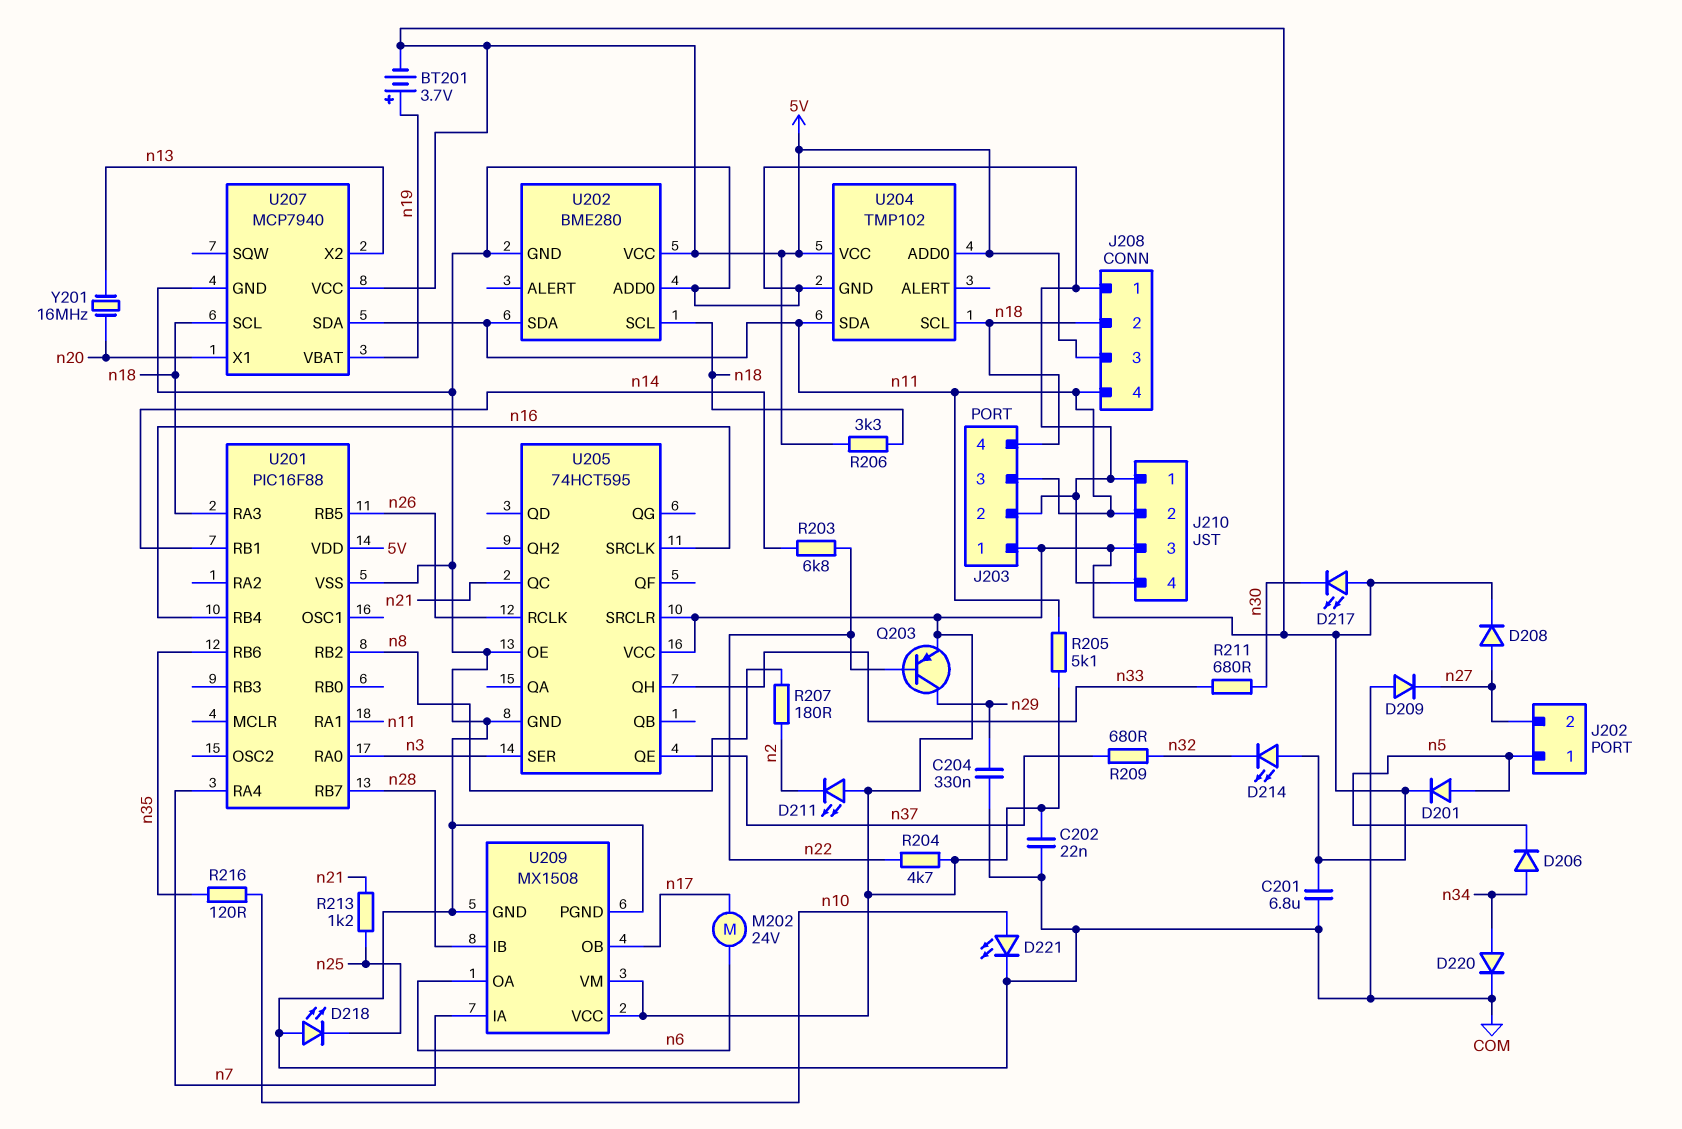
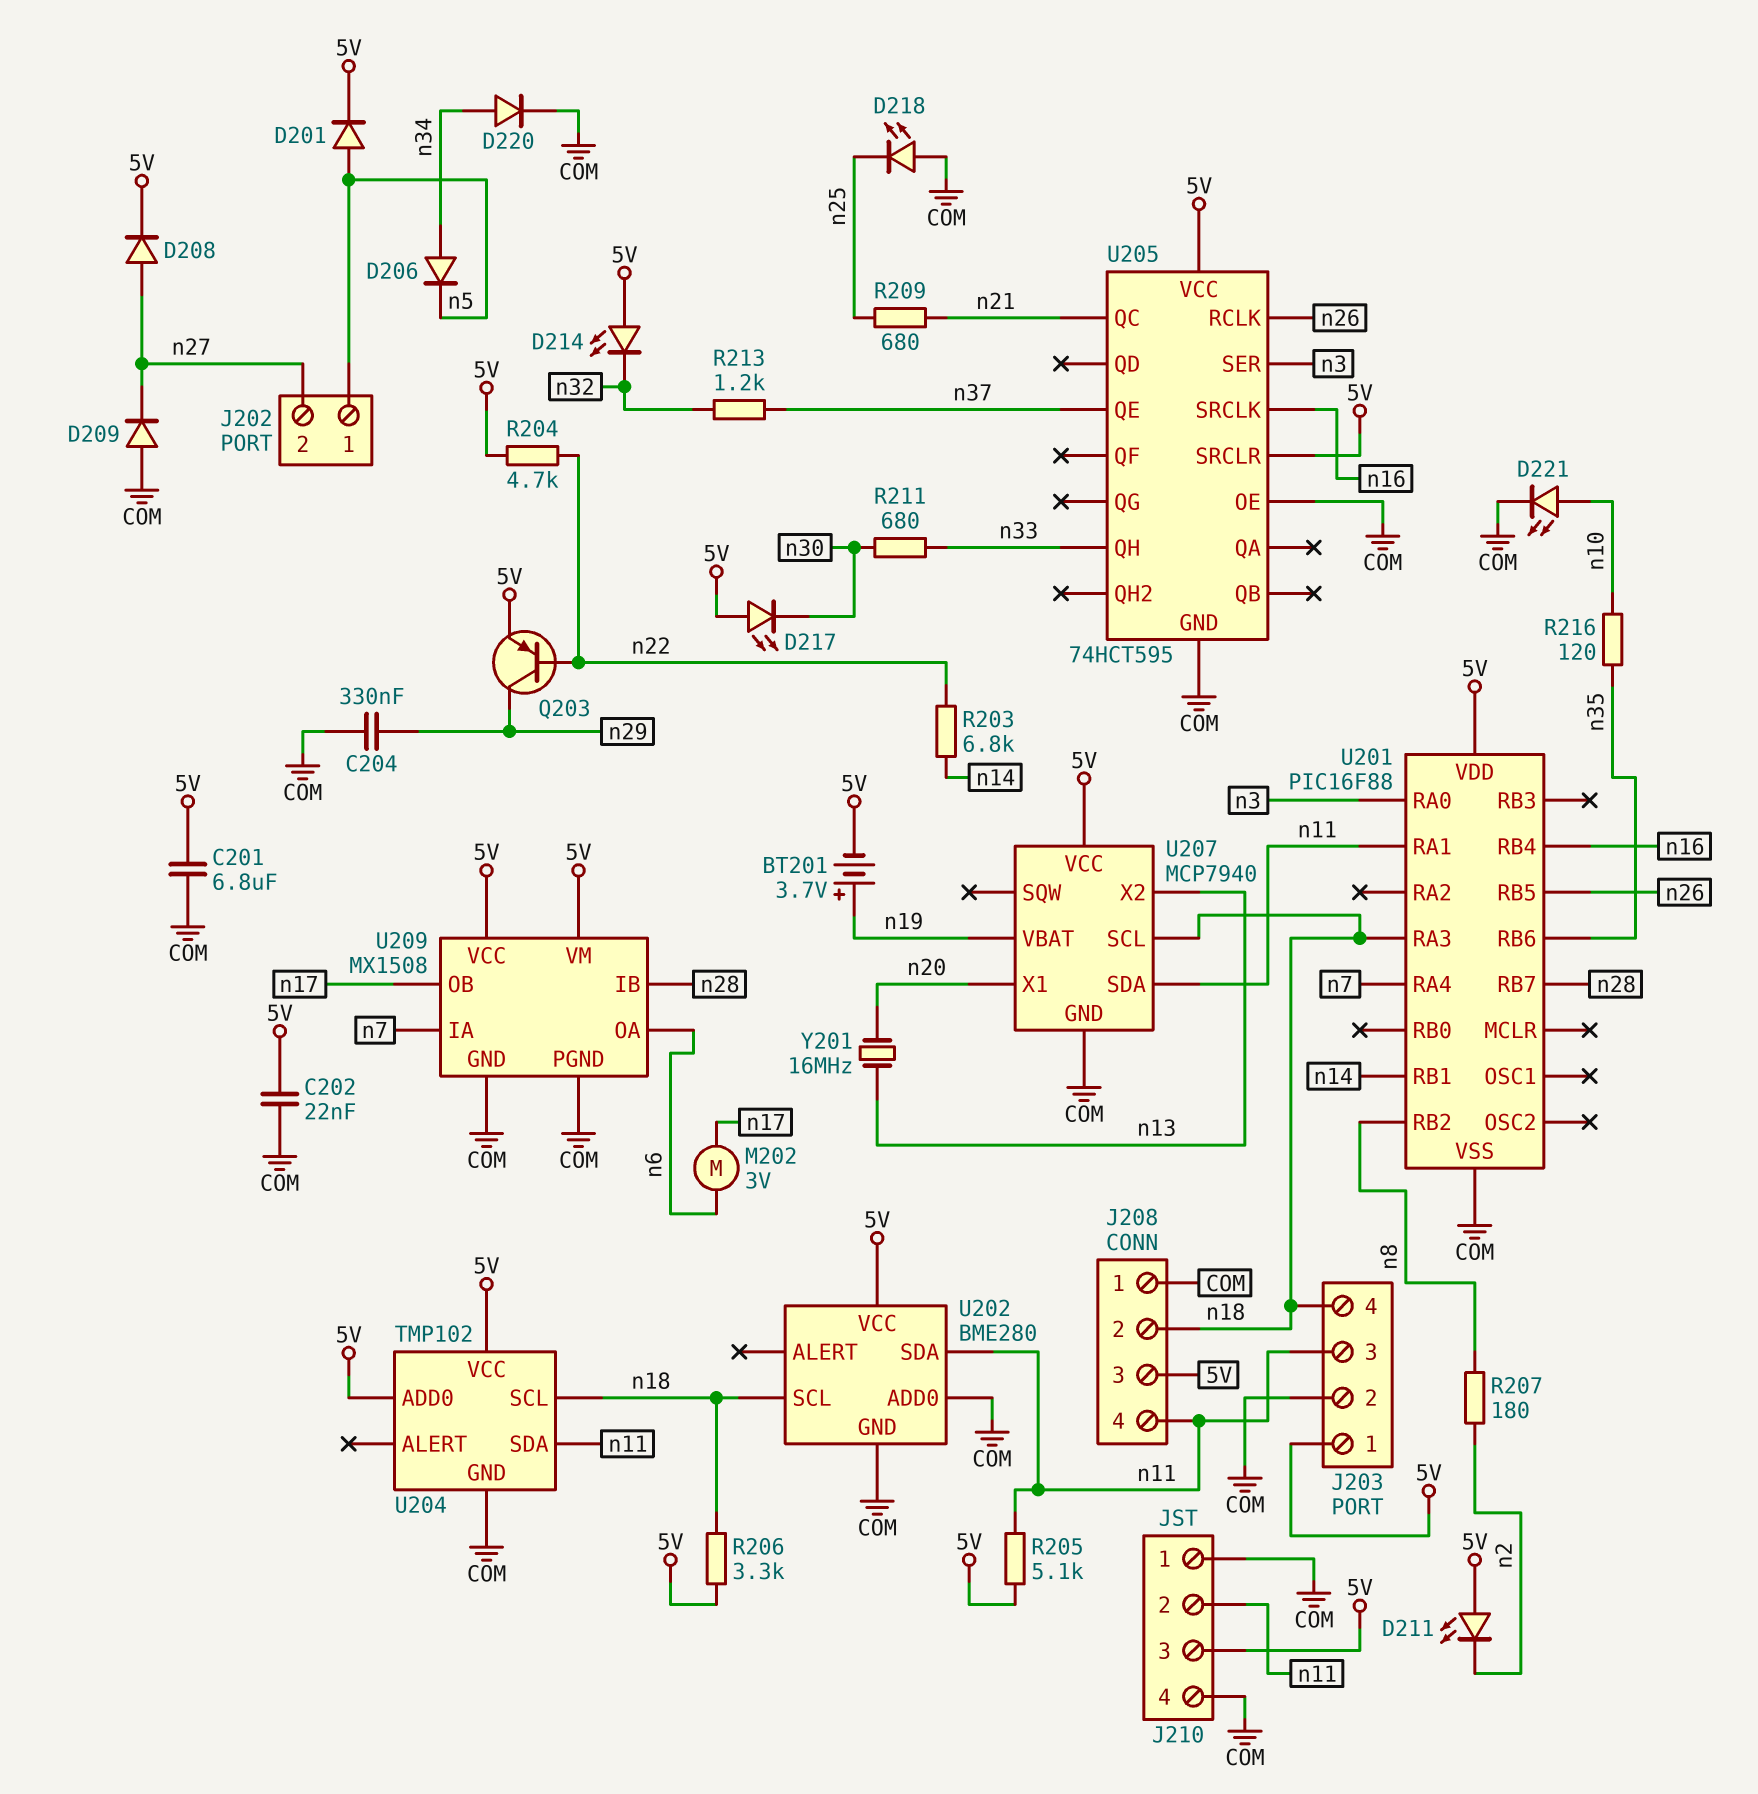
M202: motor 24V (n6, n17) -> motor 3V (n6, n17)
R209: 680 (n32, n37) -> 680 (n21, n25)
R213: 1.2k (n21, n25) -> 1.2k (n32, n37)

